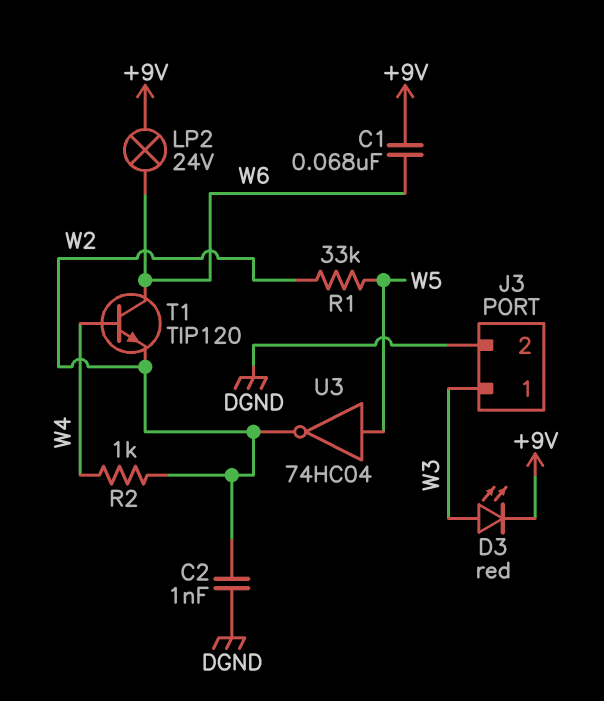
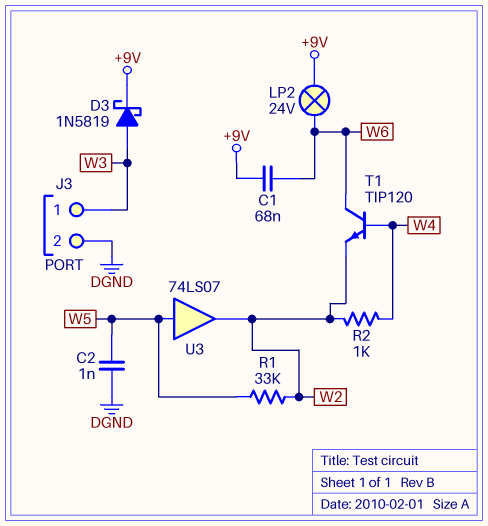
C2: 1nF (DGND, W2) -> 1nF (DGND, W5)
D3: LED red (A W3, K +9V) -> schottky 1N5819 (A W3, K +9V)
U3: NOT 74HC04 (in W5, out W2) -> buffer 74LS07 (in W5, out W2)

